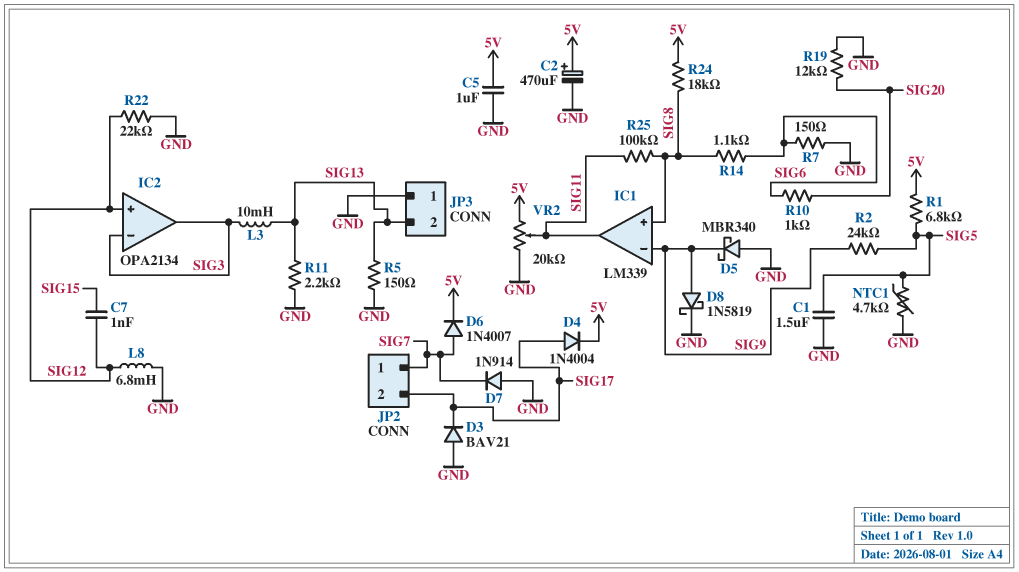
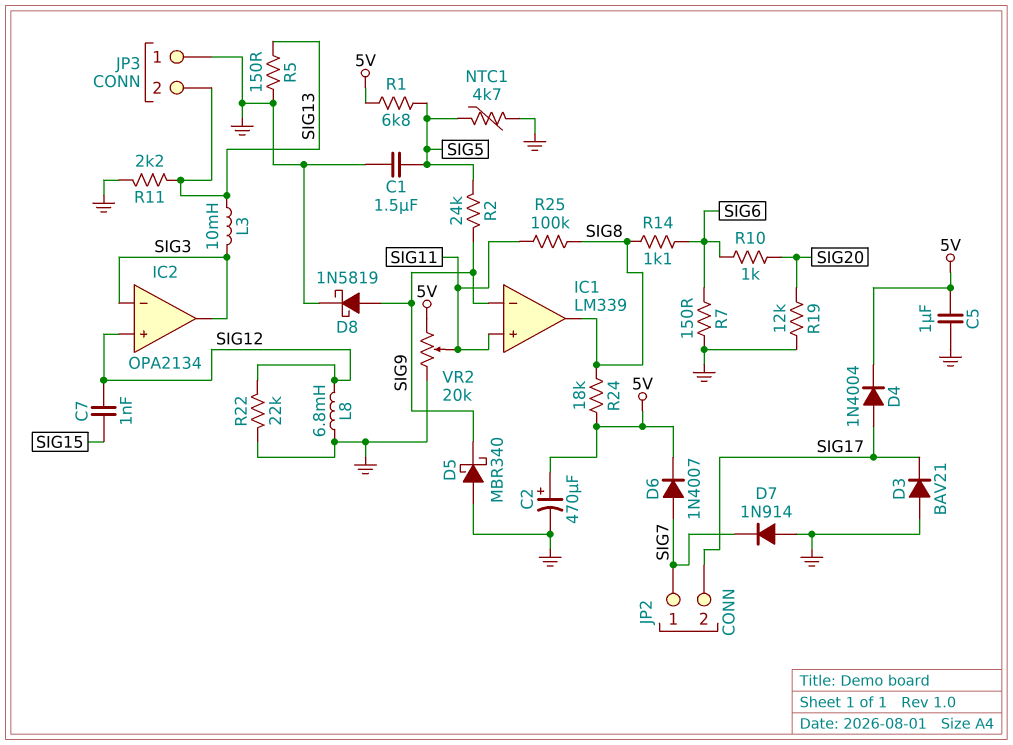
IC1 pin in+: SIG8 -> SIG11
IC1 pin out: SIG11 -> SIG8

